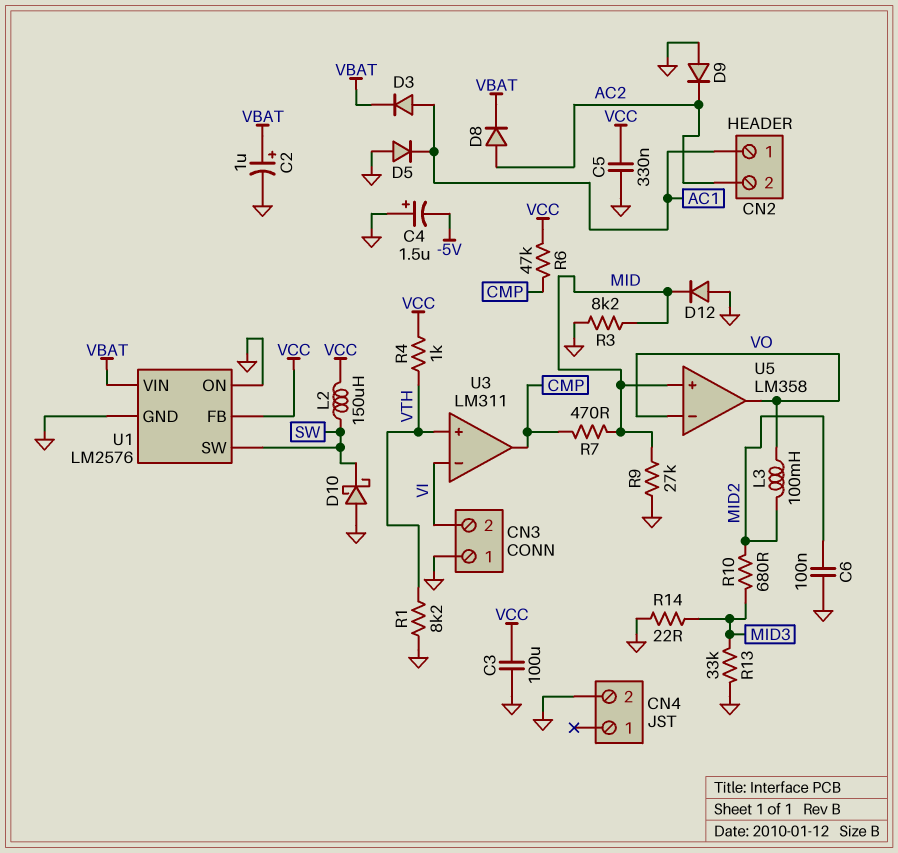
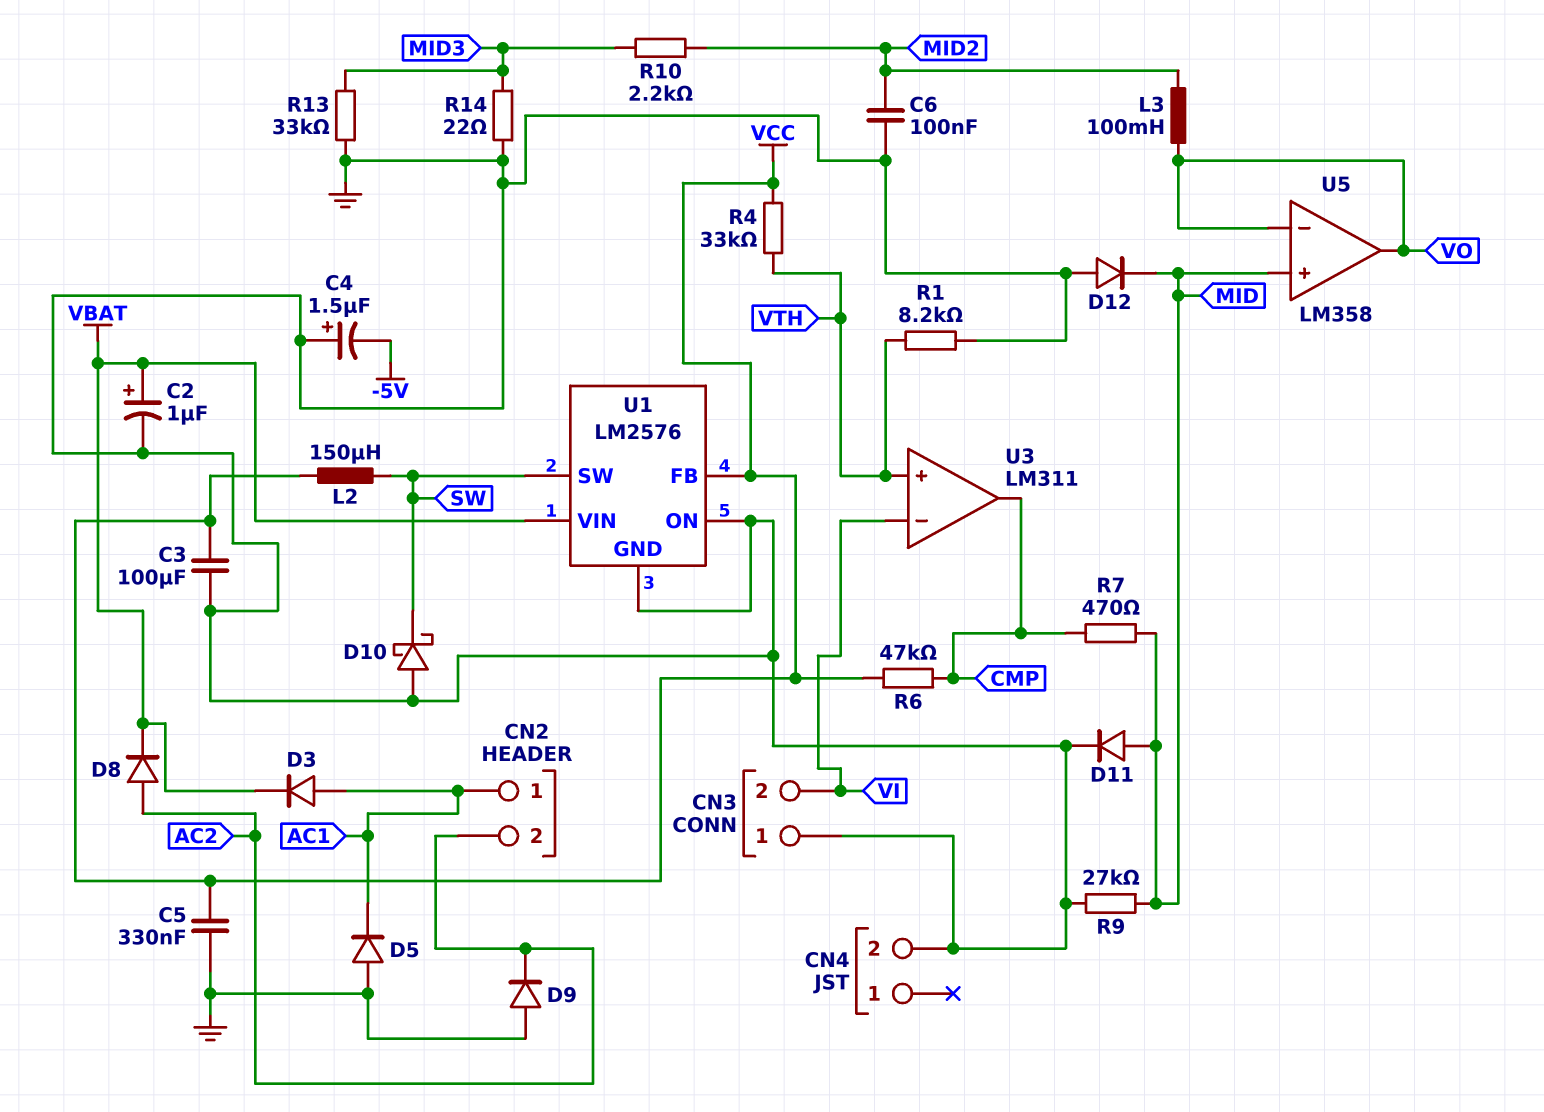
D11: none -> diode (A MID, K GND)
R3: 8.2k (GND, MID) -> none
R4: 1k (VCC, VTH) -> 33k (VCC, VTH)
R10: 680 (MID2, MID3) -> 2.2k (MID2, MID3)

